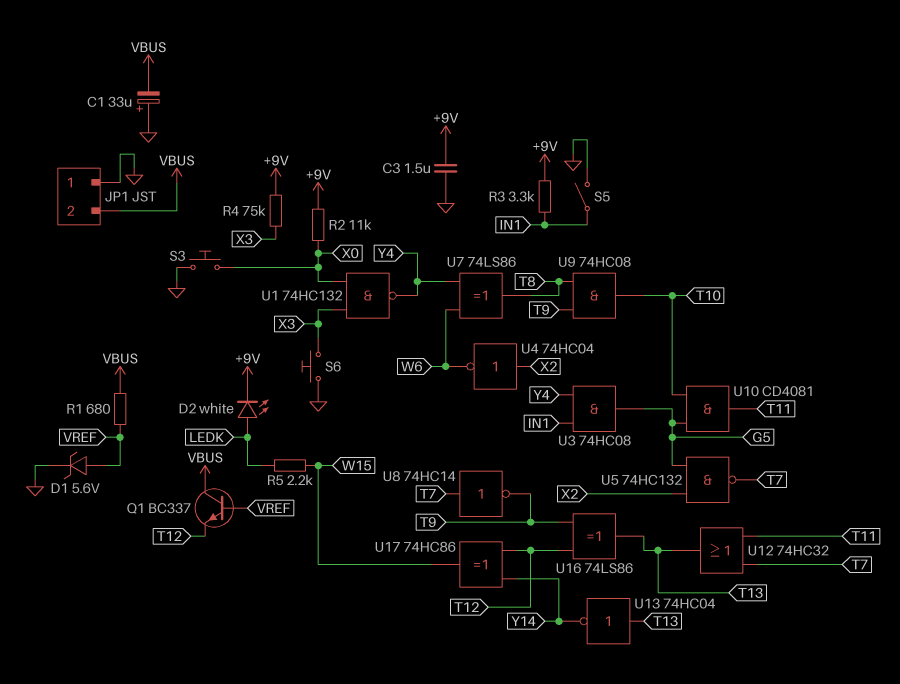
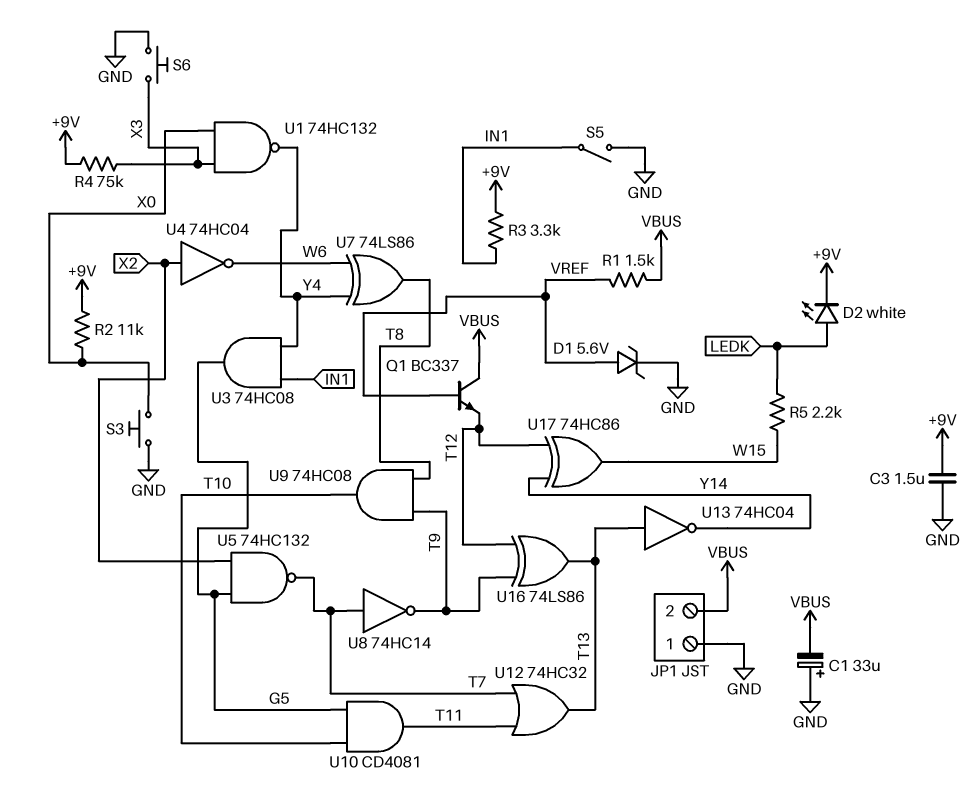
R1: 680 (VBUS, VREF) -> 1.5k (VBUS, VREF)

